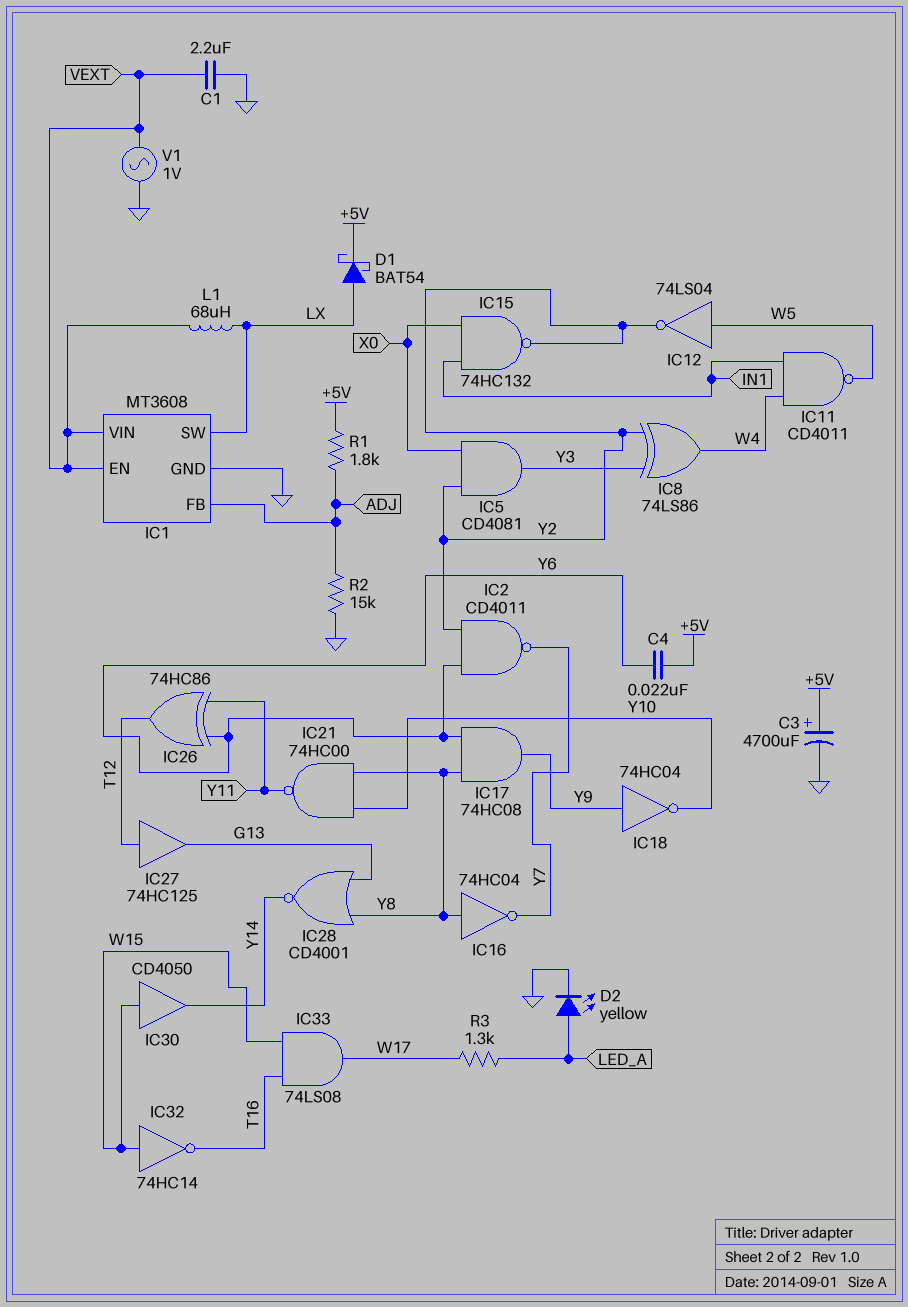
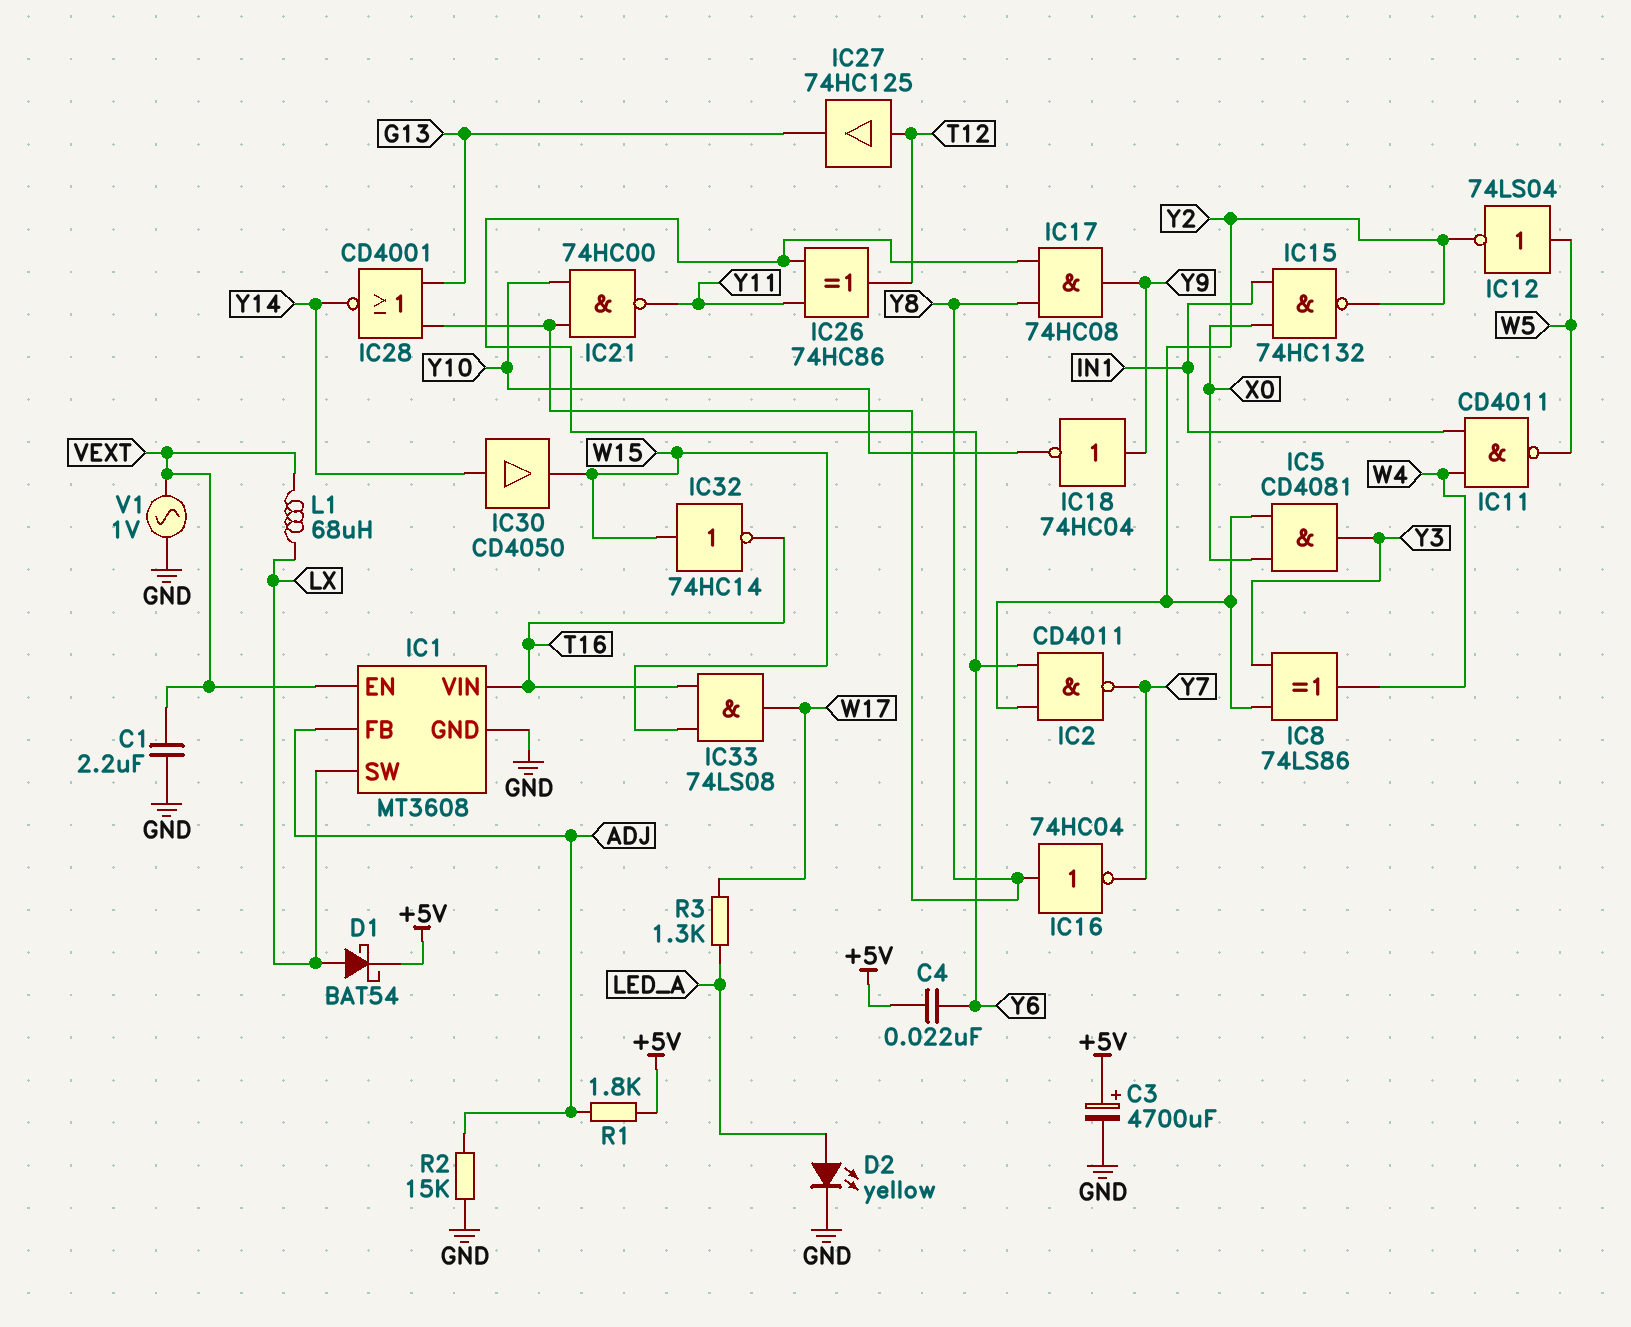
IC1 pin VIN: VEXT -> T16
IC30: buffer CD4050 (in W15, out Y14) -> buffer CD4050 (in Y14, out W15)

